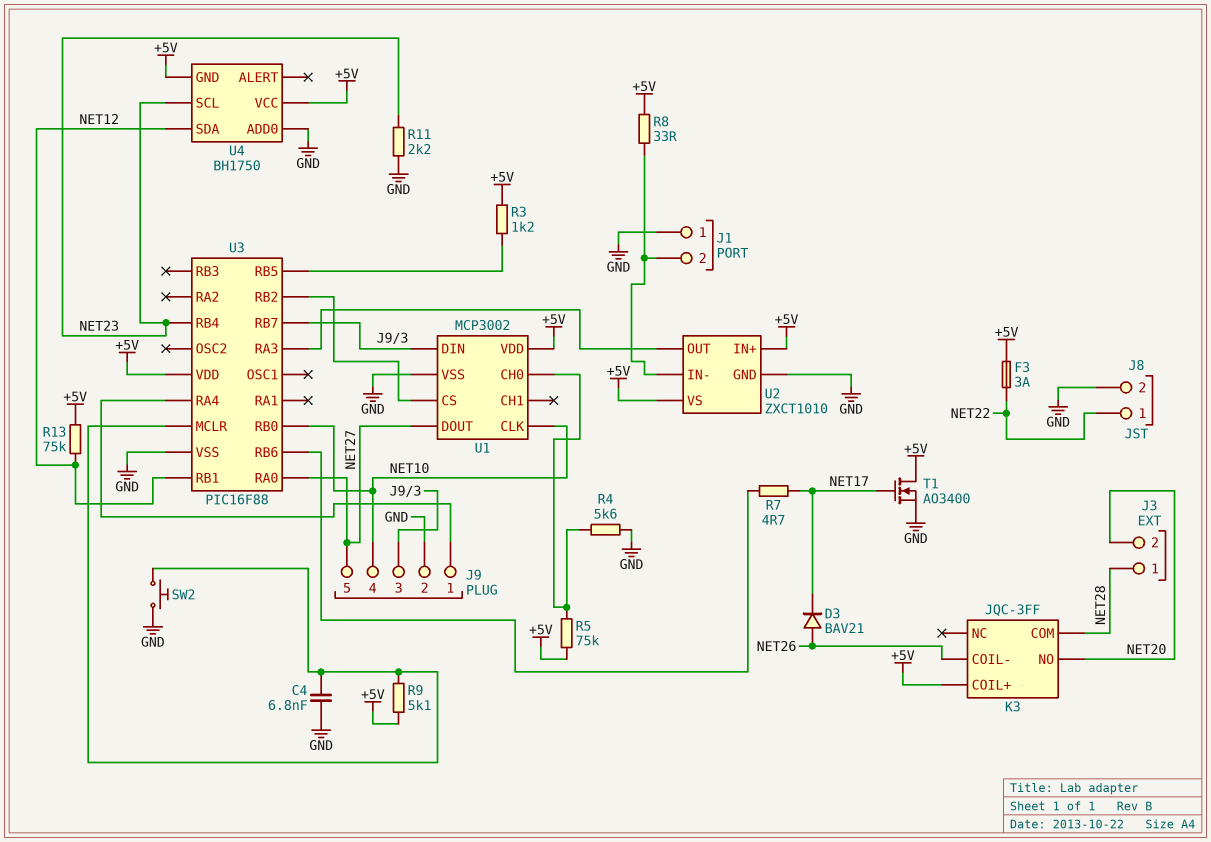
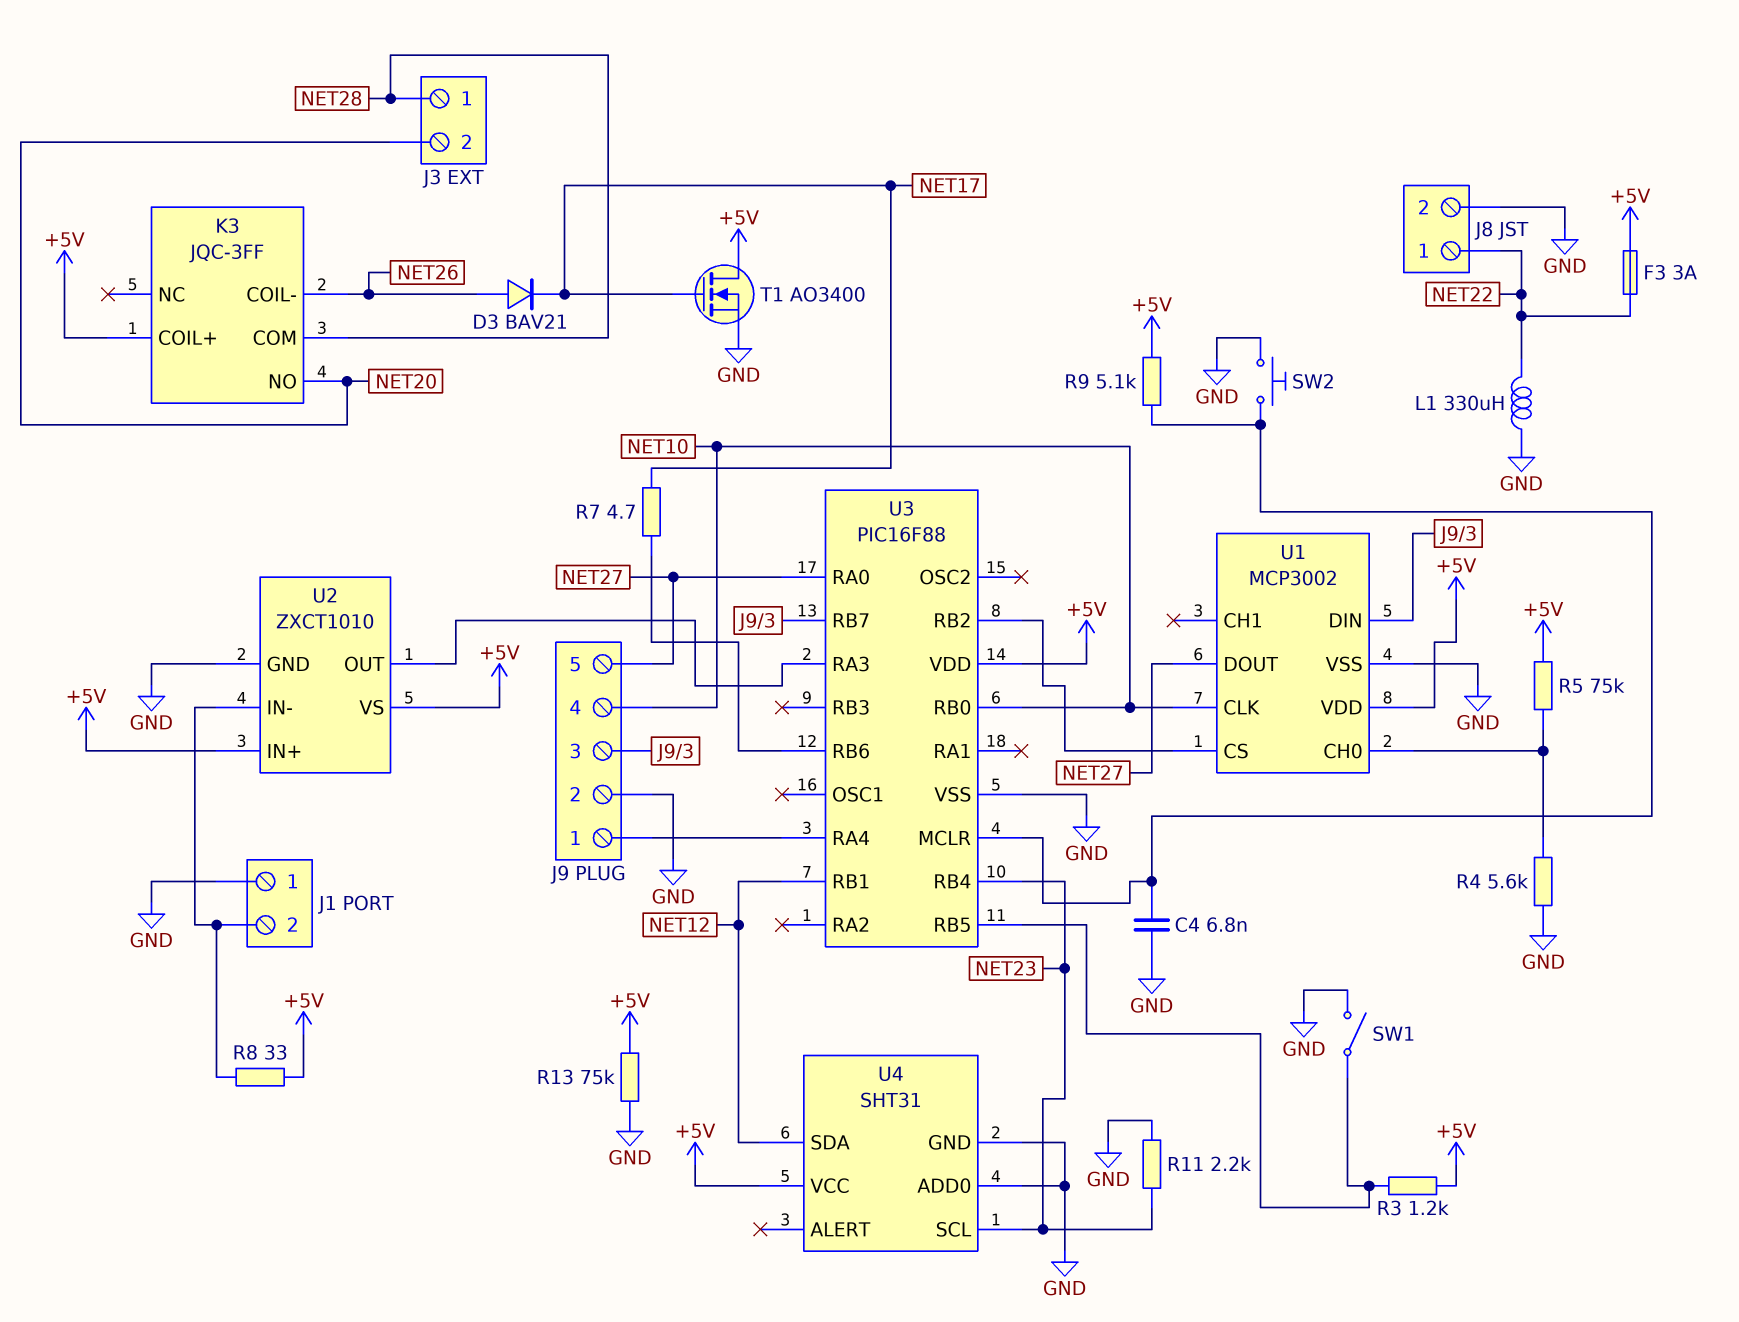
L1: none -> 330uH (GND, NET22)
R13: 75k (+5V, NET12) -> 75k (+5V, GND)
SW1: none -> switch (GND, U3/RB5)
U4: BH1750 -> SHT31
U4 pin GND: +5V -> GND

